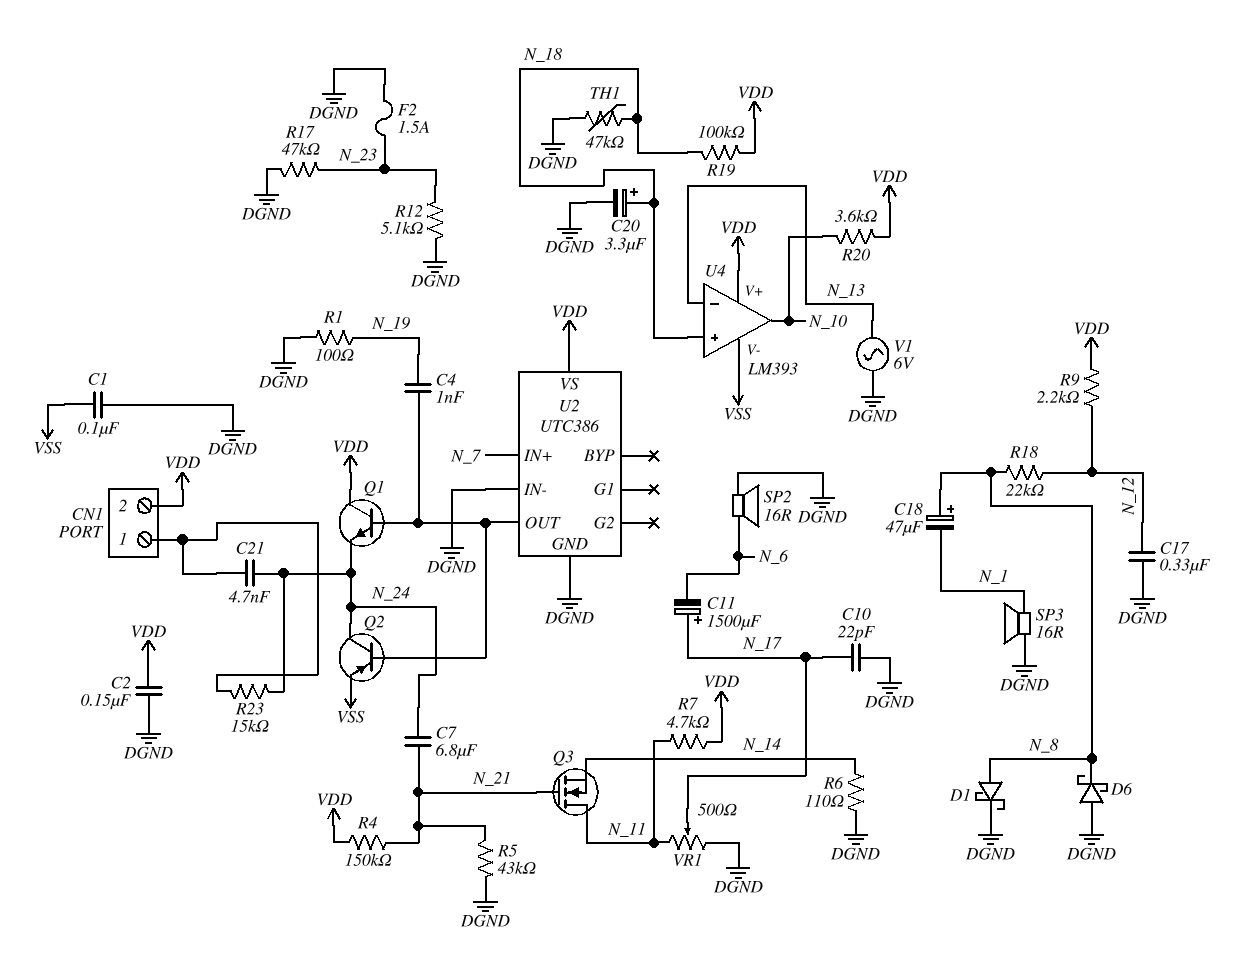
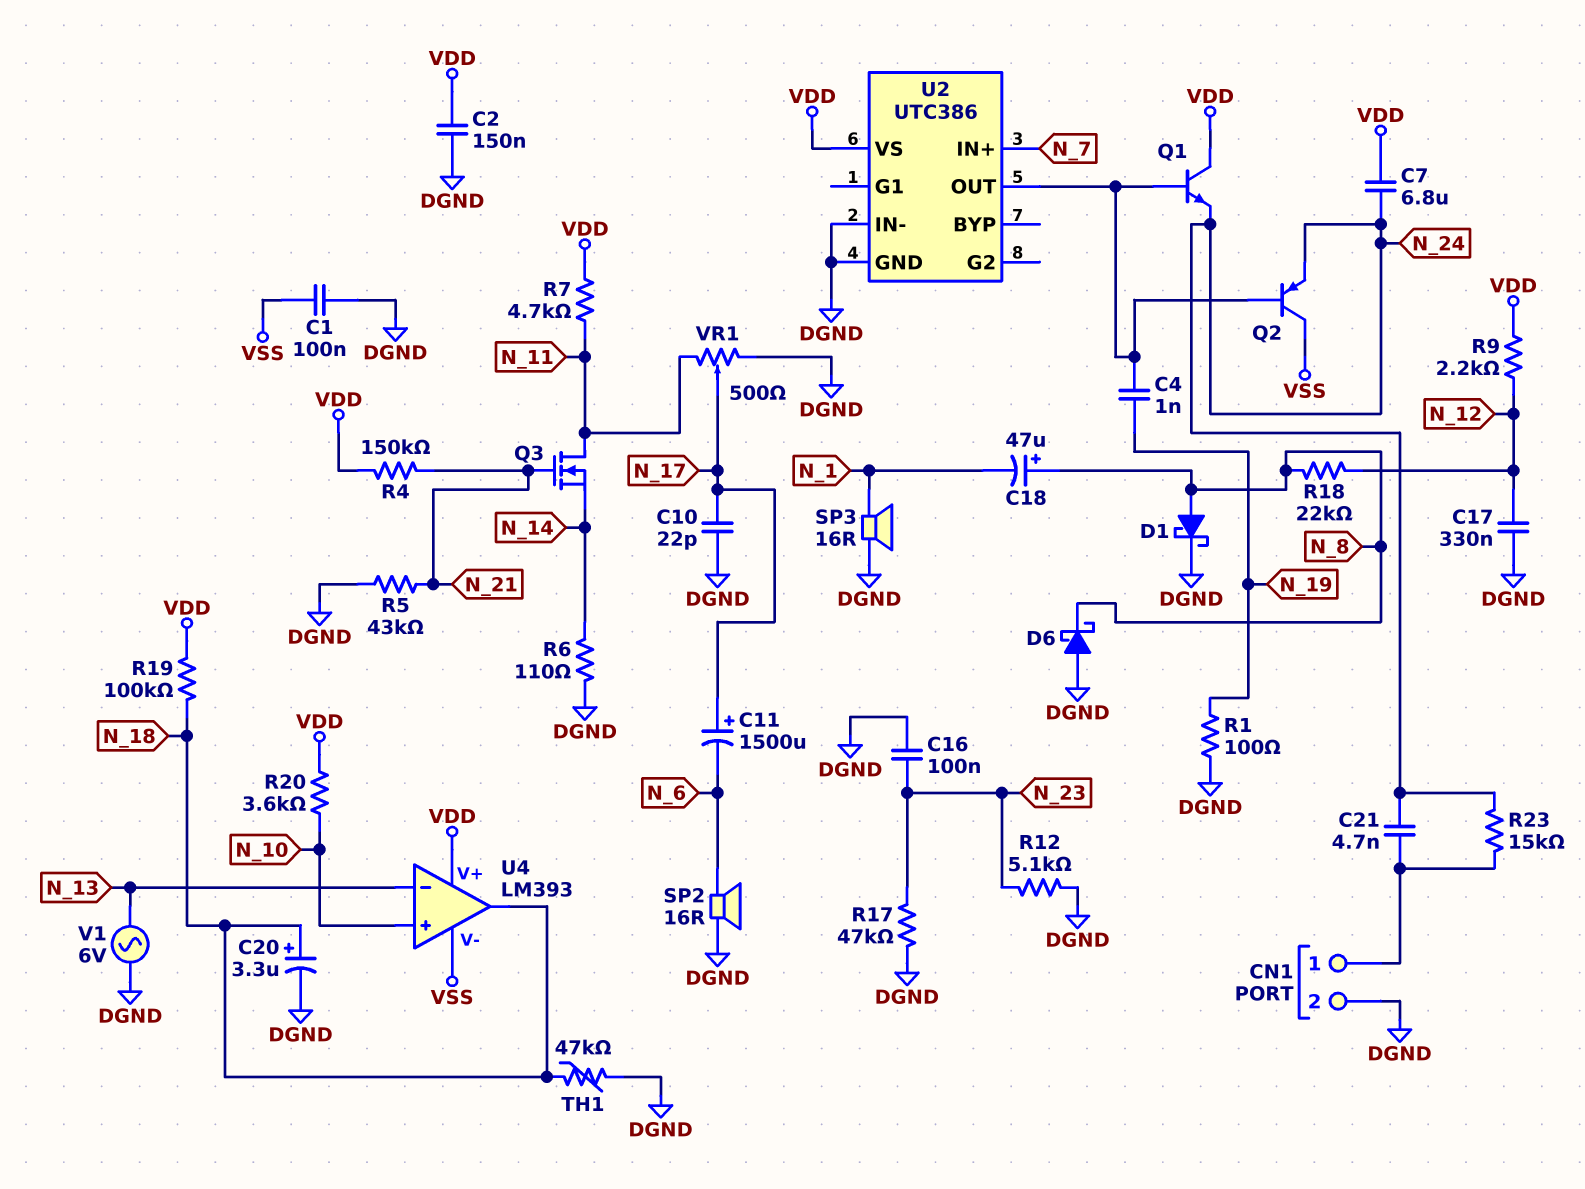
C7: 6.8uF (N_21, N_24) -> 6.8uF (N_24, VDD)
C16: none -> 100nF (DGND, N_23)
CN1 pin 2: VDD -> DGND
F2: 1.5A (DGND, N_23) -> none
Q2: PNP (B U2/OUT, C N_24, E VSS) -> PNP (B U2/OUT, C VSS, E N_24)
U4 pin in+: N_18 -> N_10
U4 pin out: N_10 -> N_18

